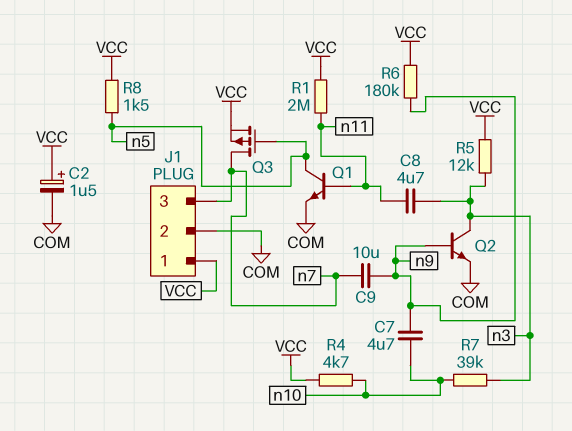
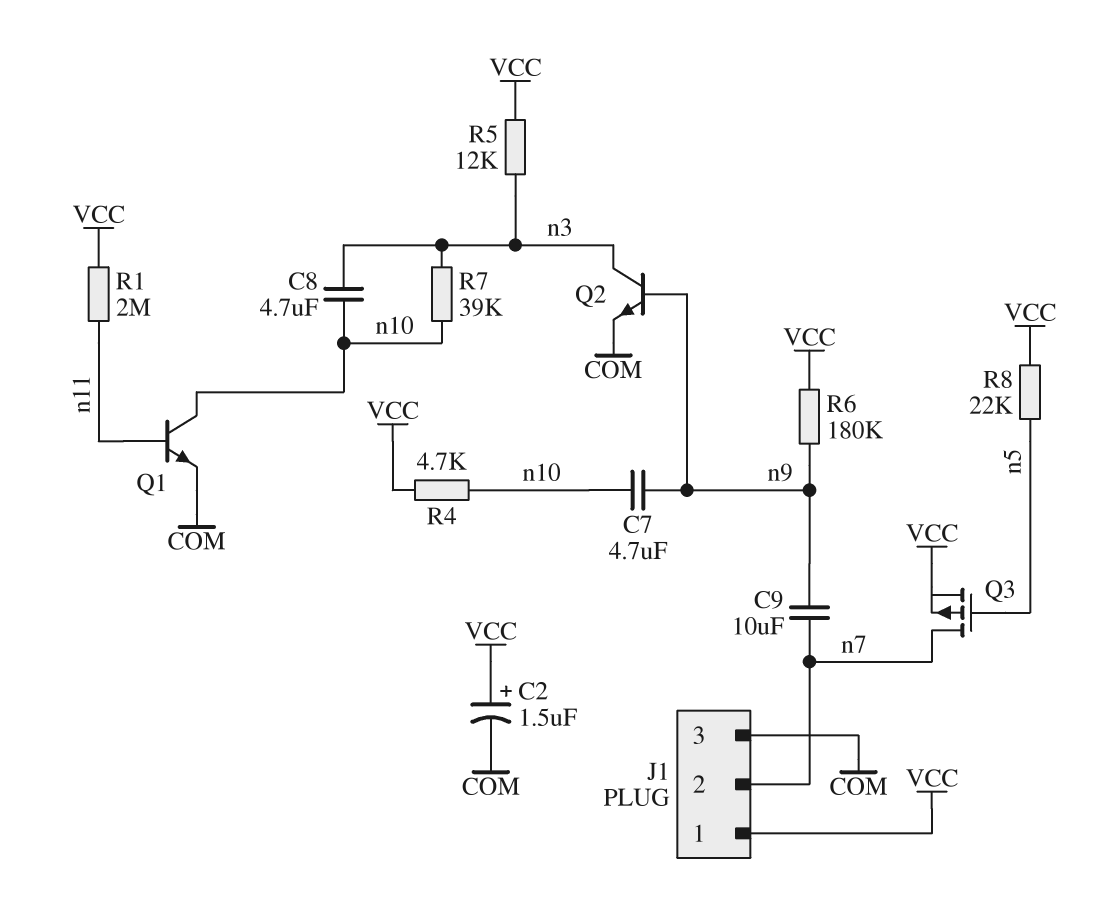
C8: 4.7uF (n3, n11) -> 4.7uF (n3, n10)
J1 pin 2: COM -> n7
J1 pin 3: n7 -> COM
Q1: NPN (B n11, C n5, E COM) -> NPN (B n11, C n10, E COM)
R8: 1.5k (VCC, n5) -> 22k (VCC, n5)

